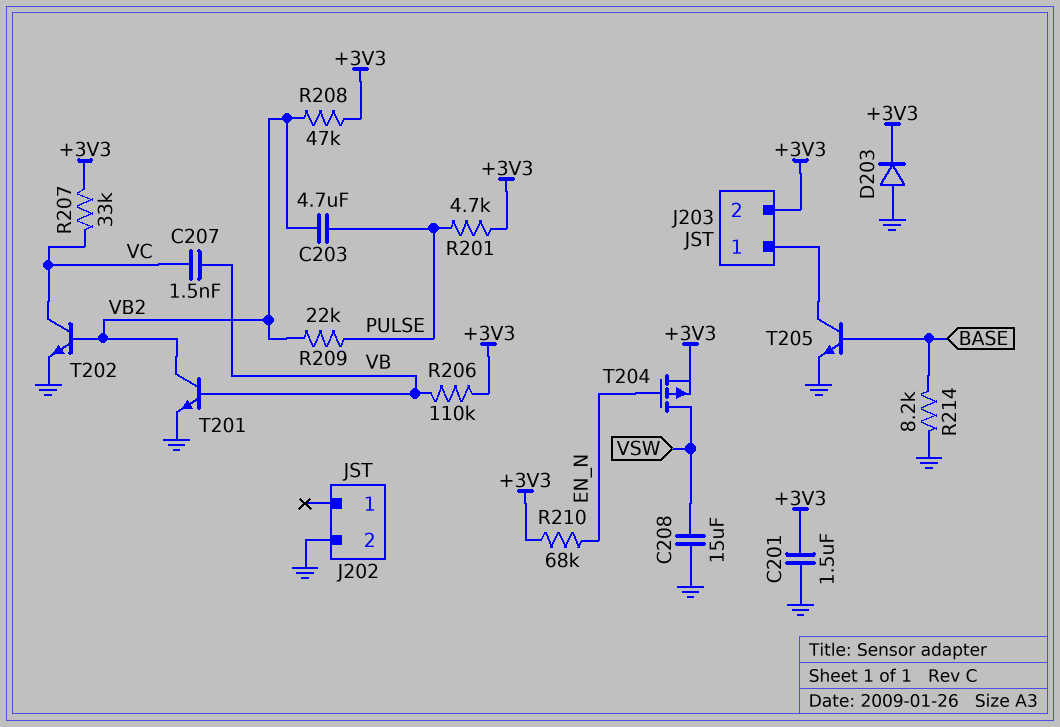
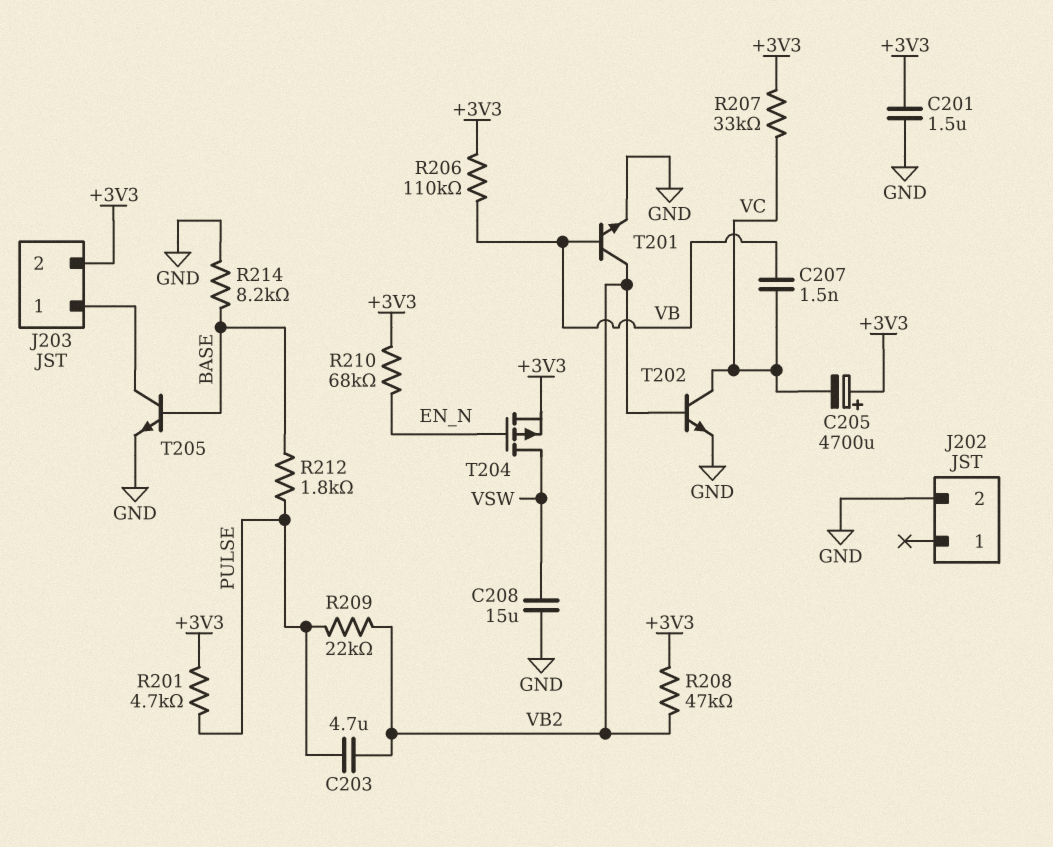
C205: none -> 4700uF (plus +3V3, minus VC)
D203: diode (A GND, K +3V3) -> none
R212: none -> 1.8k (BASE, PULSE)

